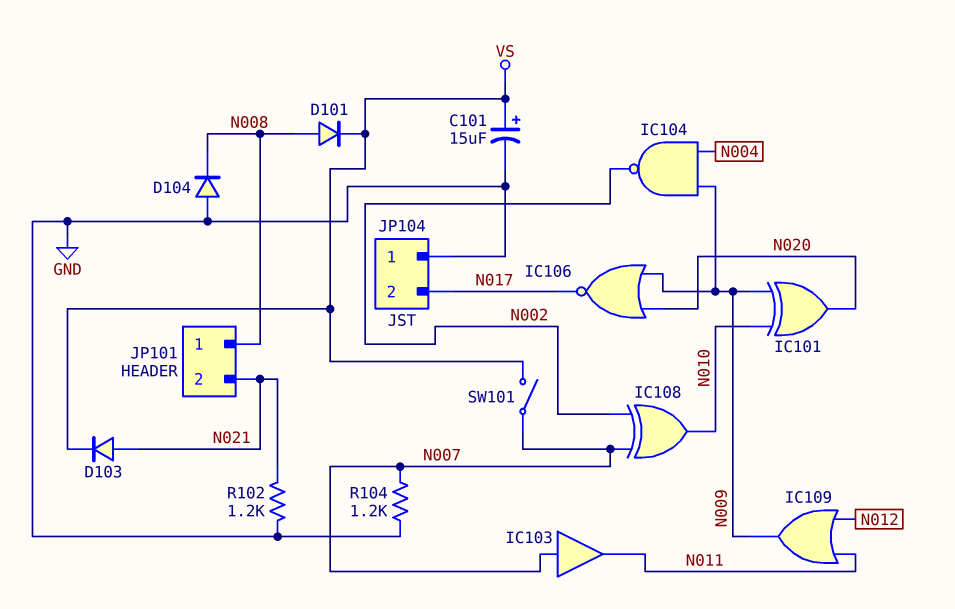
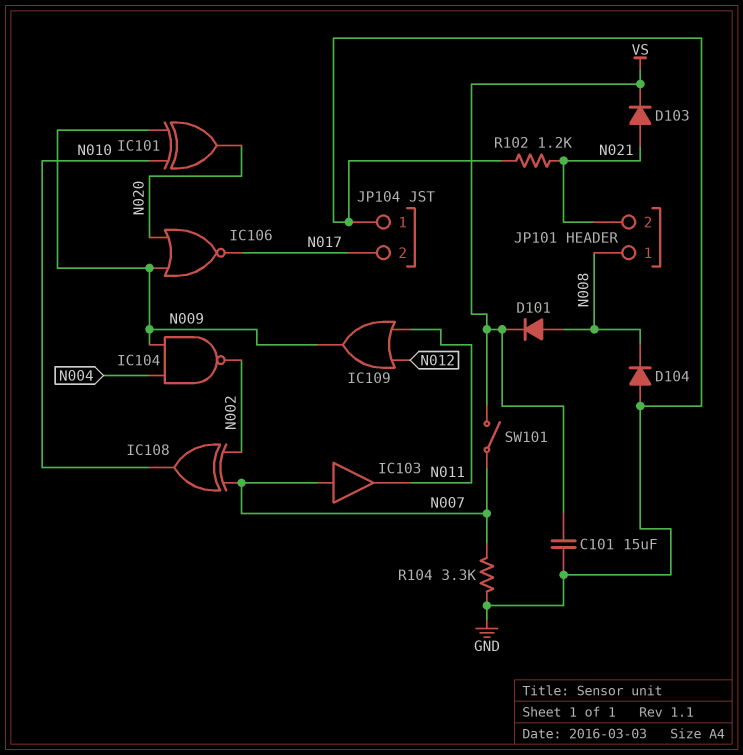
C101: 15uF (plus VS, minus GND) -> 15uF (GND, VS)
R104: 1.2k (GND, N007) -> 3.3k (GND, N007)

